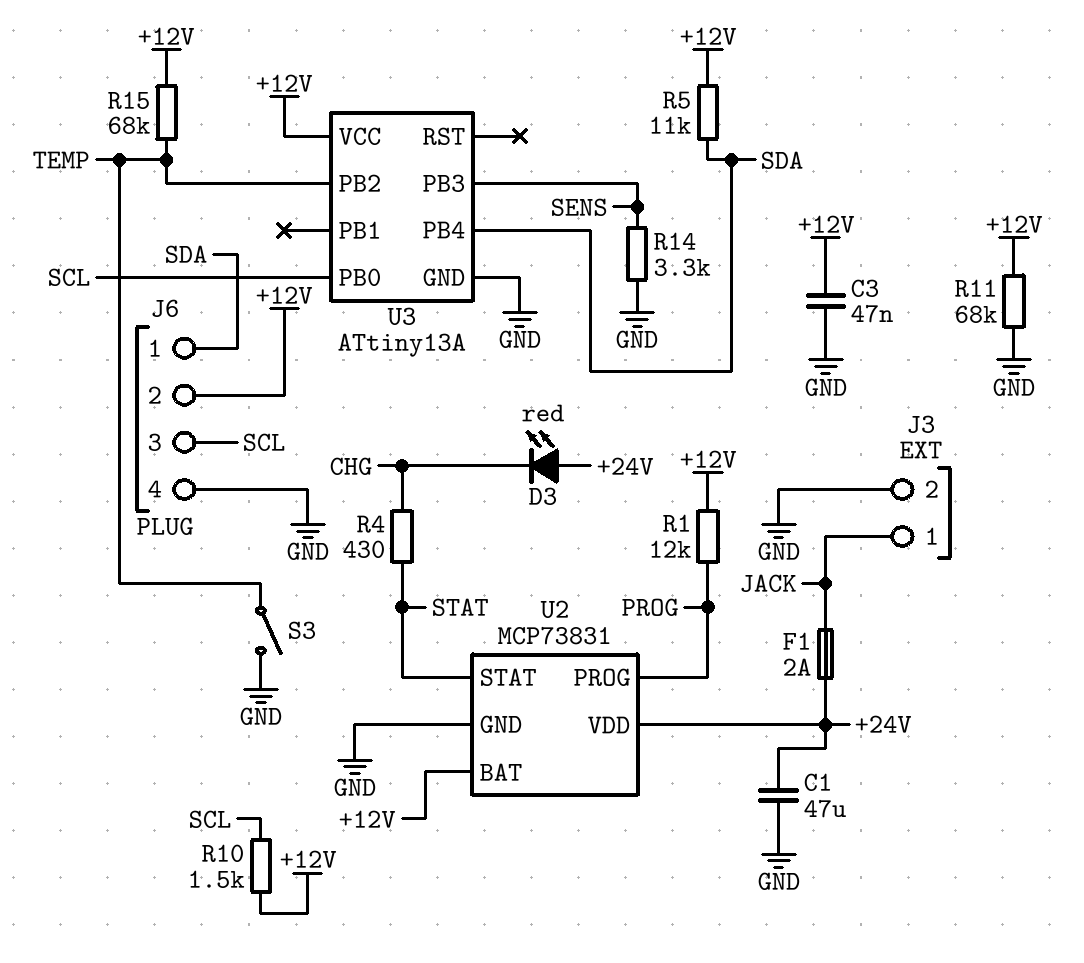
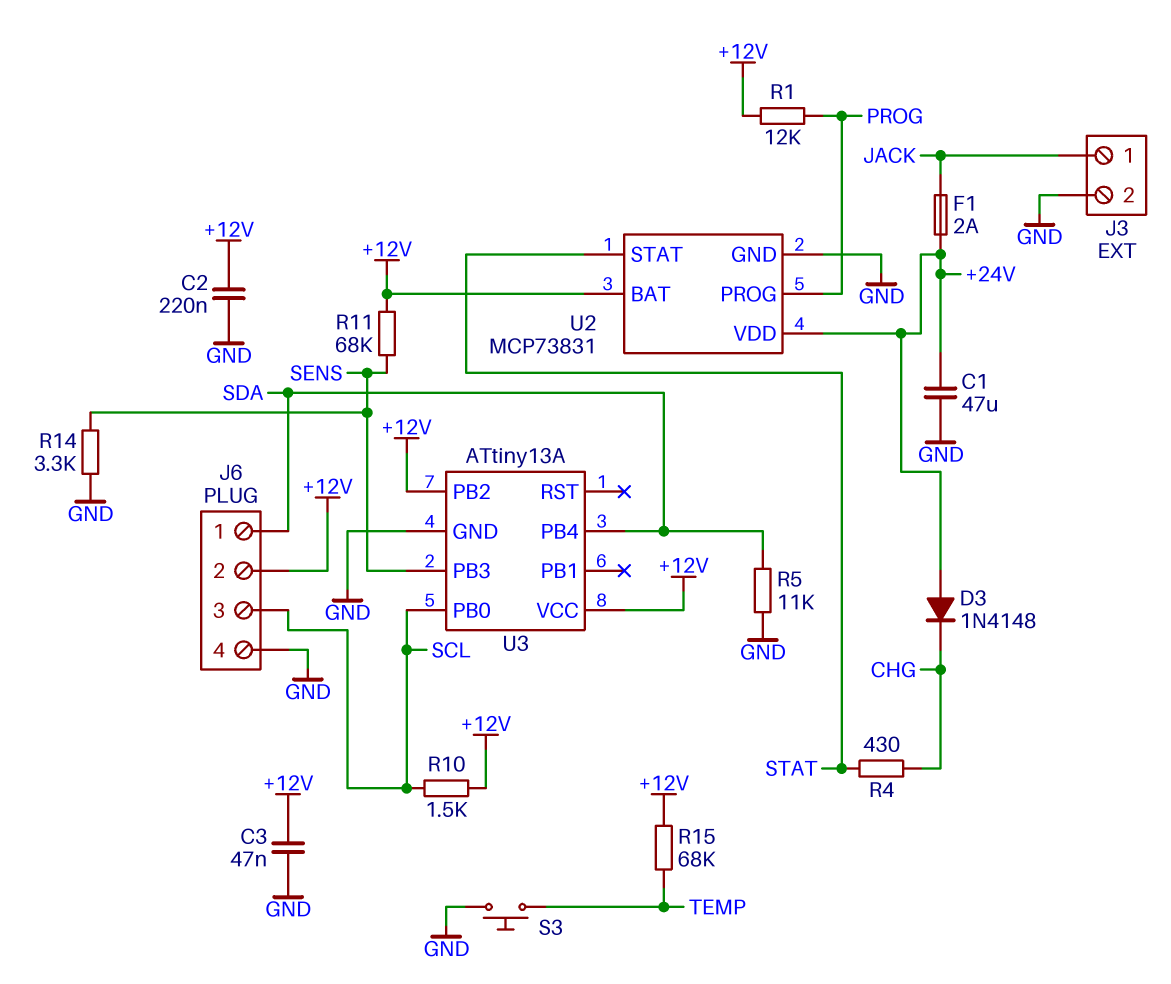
C2: none -> 220nF (+12V, GND)
D3: LED red (A +24V, K CHG) -> diode 1N4148 (A +24V, K CHG)
R5: 11k (+12V, SDA) -> 11k (GND, SDA)
R11: 68k (+12V, GND) -> 68k (+12V, SENS)
S3: switch (GND, TEMP) -> button (GND, TEMP)
U3 pin PB2: TEMP -> +12V

